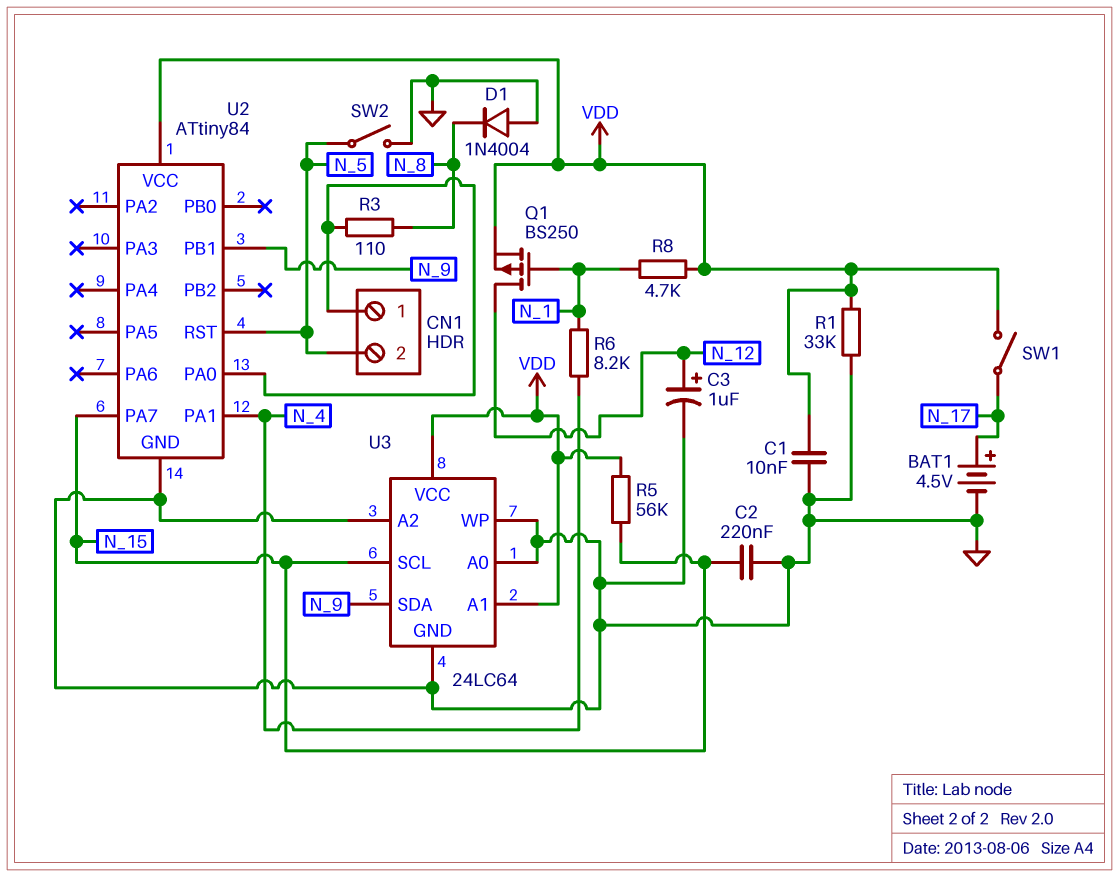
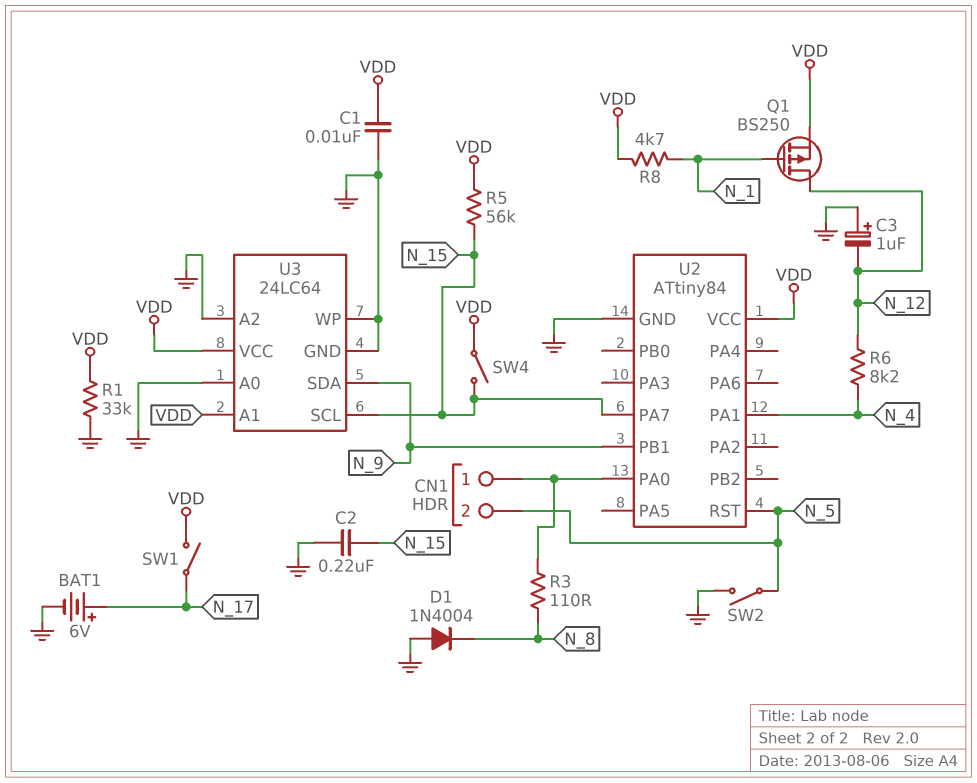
BAT1: 4.5V (plus N_17, minus GND) -> 6V (plus N_17, minus GND)
C3: 1uF (plus N_12, minus GND) -> 1uF (plus GND, minus N_12)
R6: 8.2k (N_1, N_4) -> 8.2k (N_4, N_12)
SW4: none -> switch (N_15, VDD)

